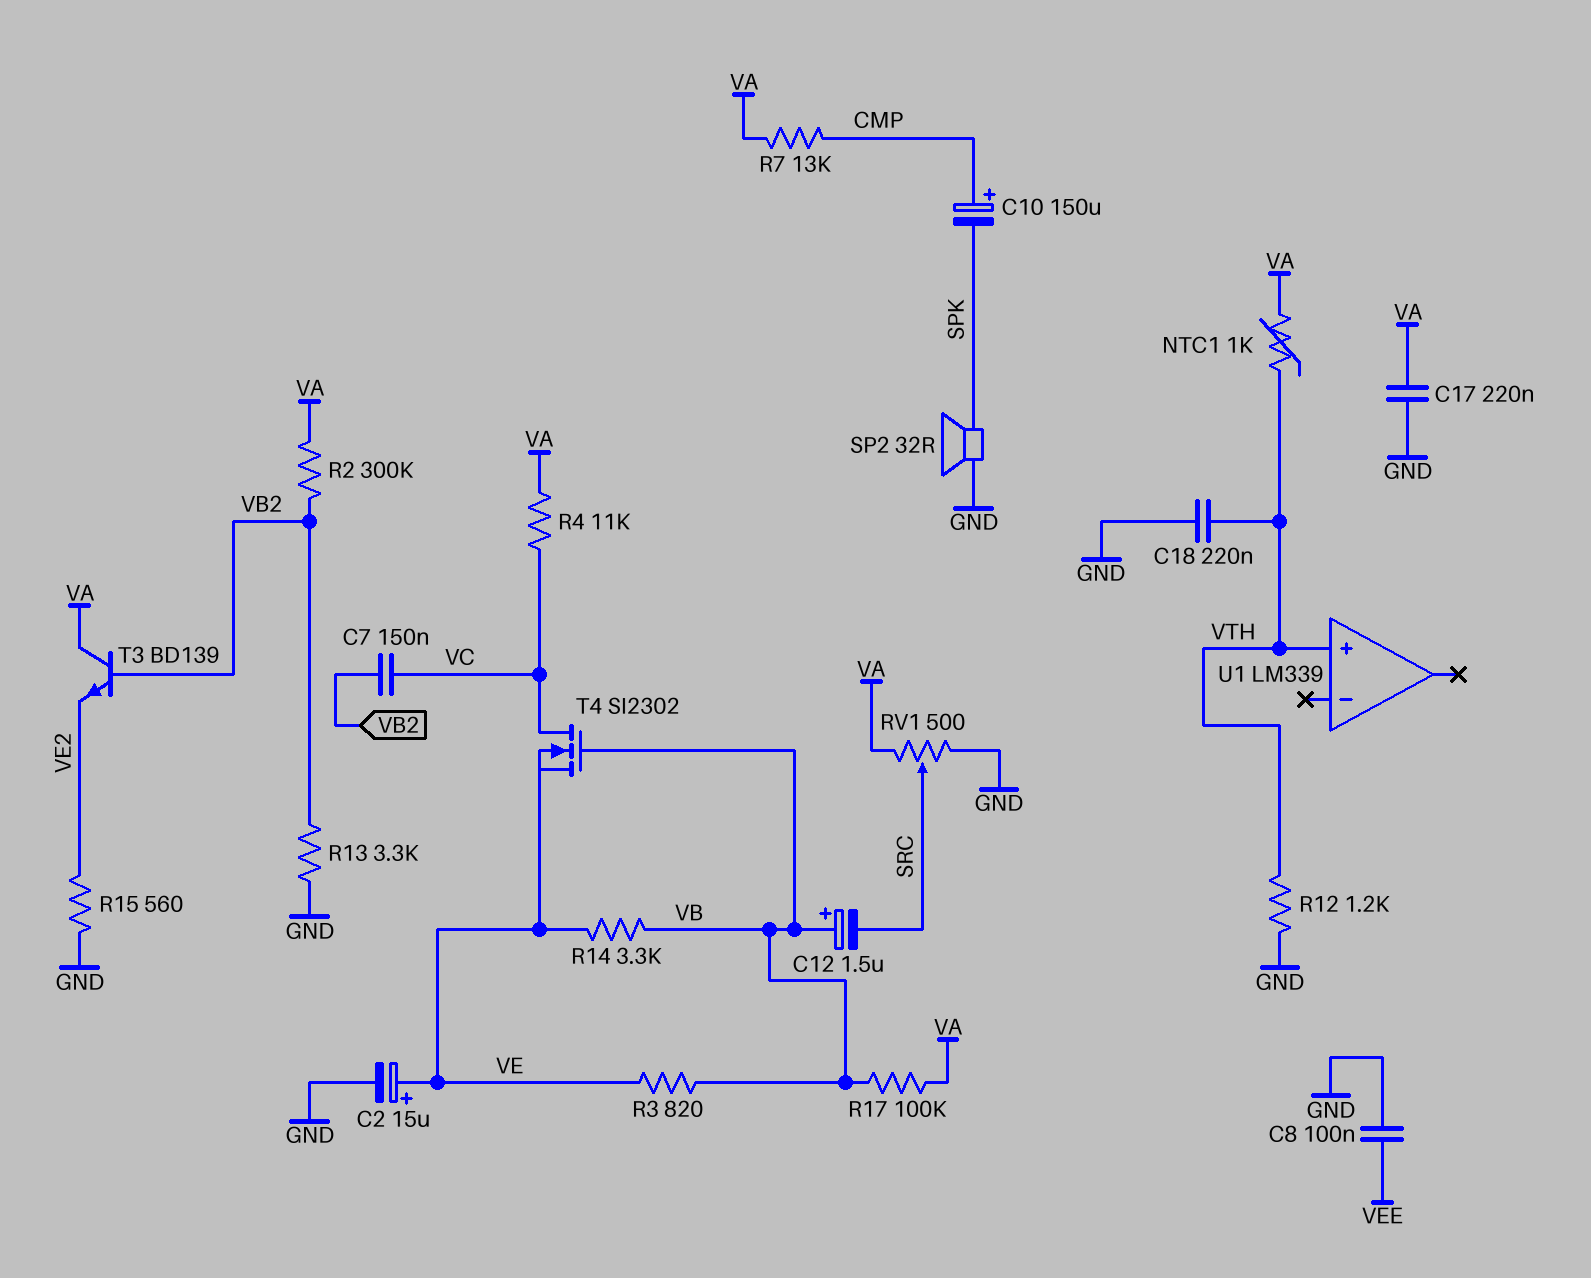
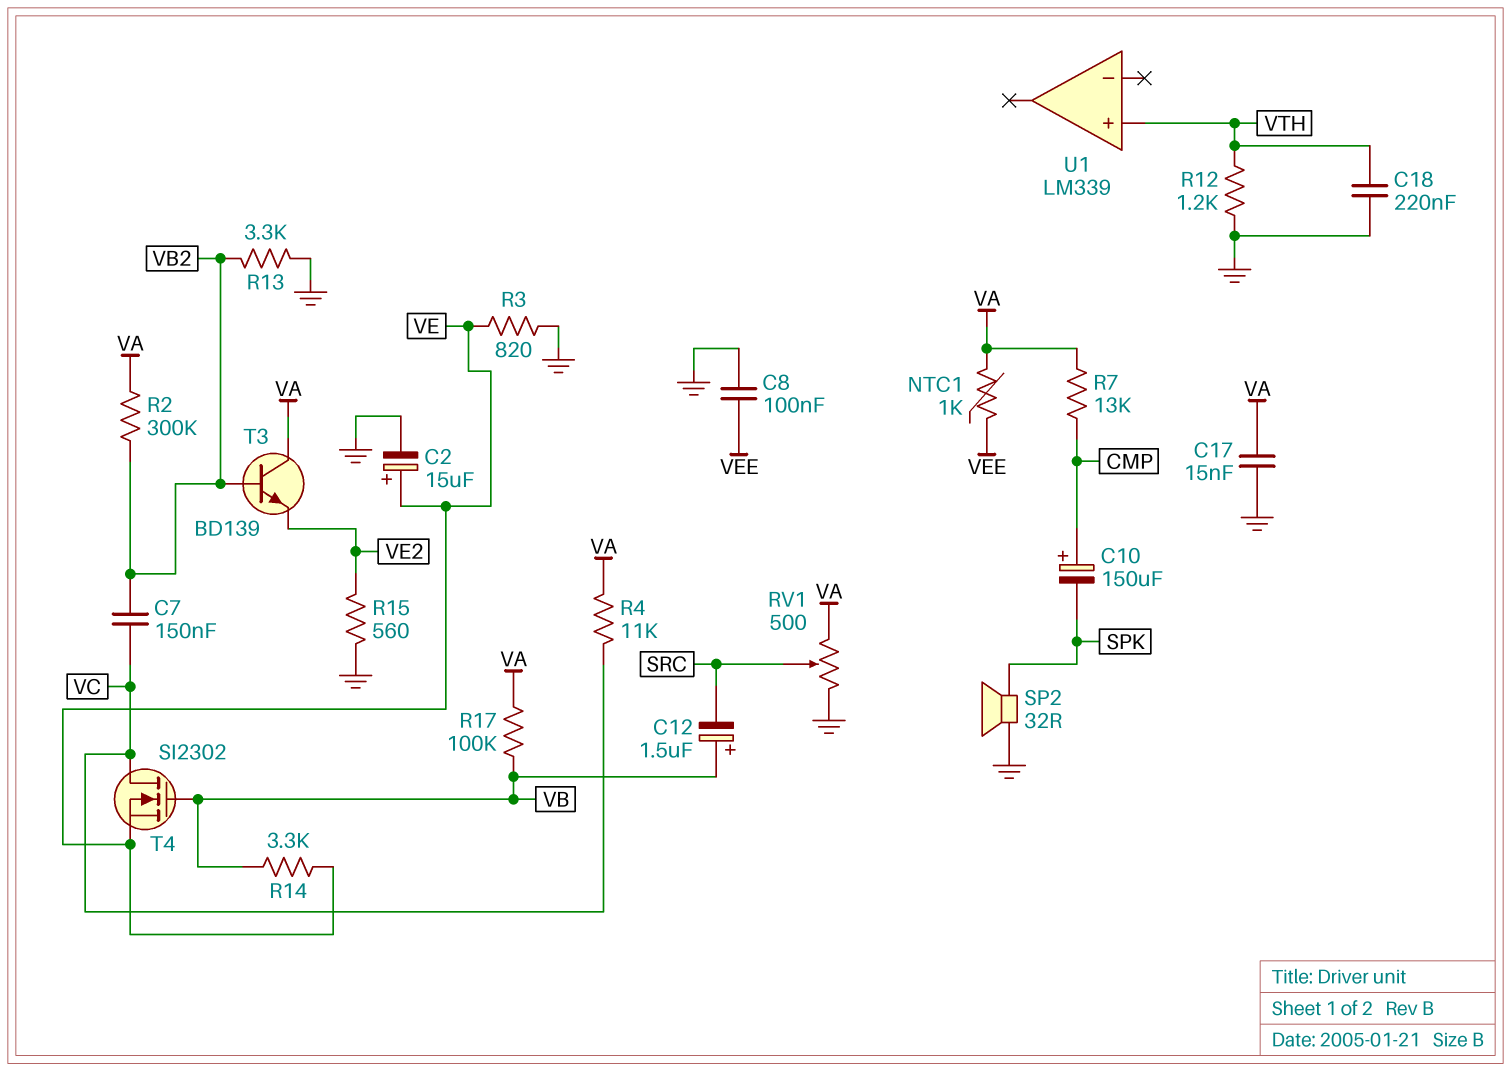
C17: 220nF (GND, VA) -> 15nF (GND, VA)
NTC1: 1k (VA, VTH) -> 1k (VA, VEE)
R3: 820 (VB, VE) -> 820 (GND, VE)

